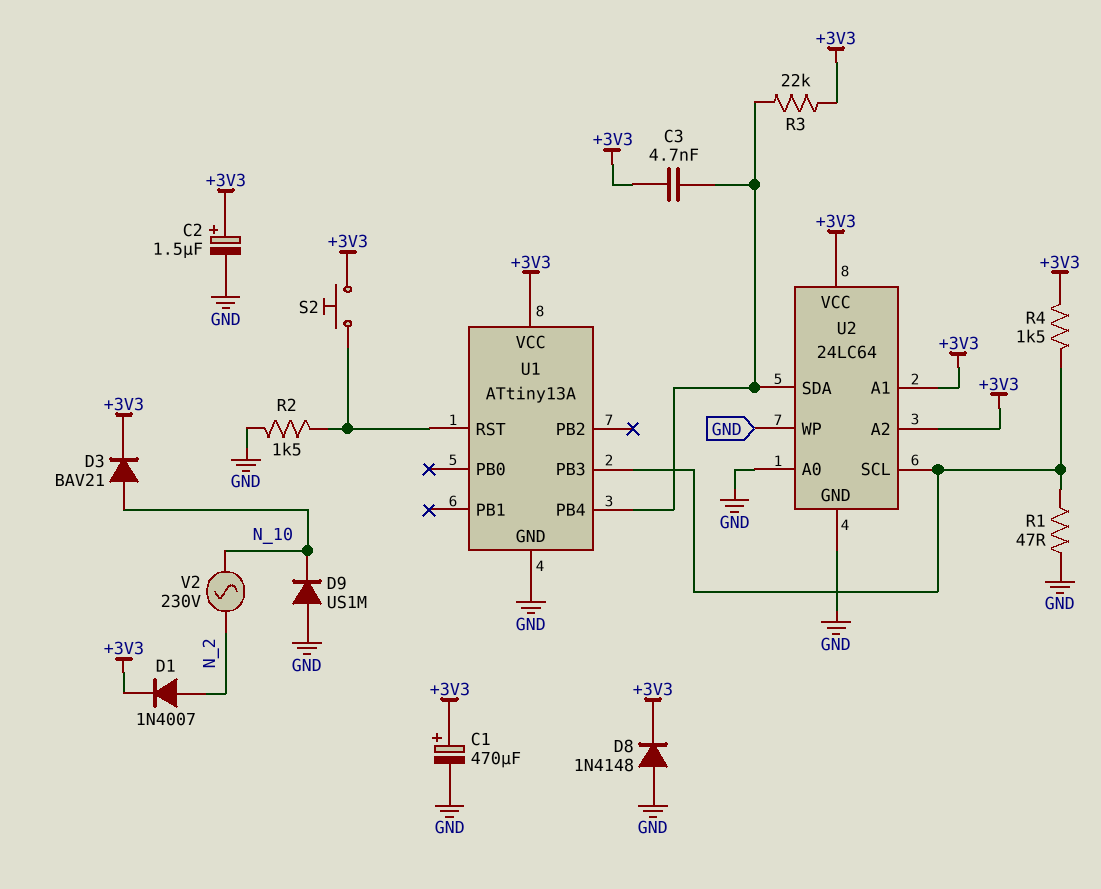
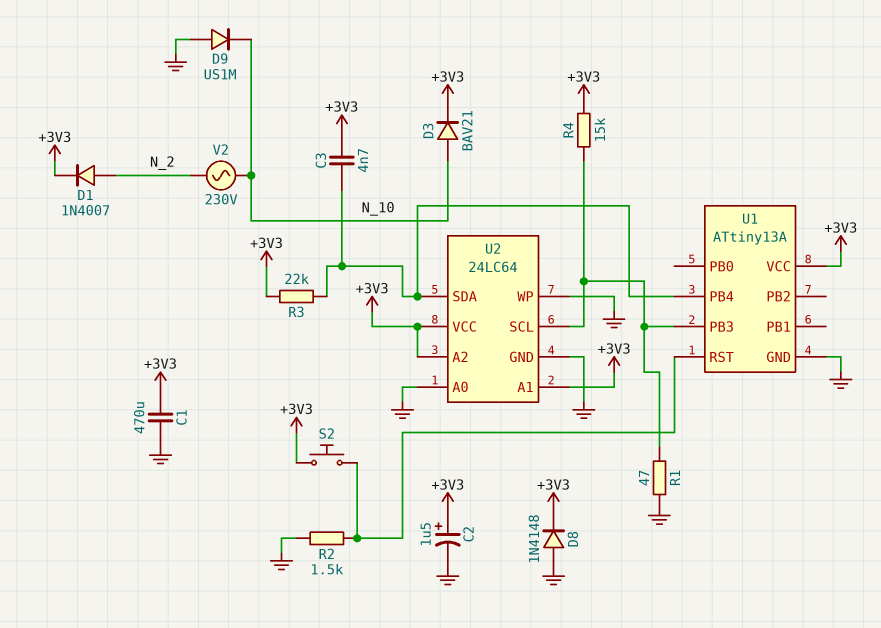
C1: 470uF (plus +3V3, minus GND) -> 470uF (+3V3, GND)
R4: 1.5k (+3V3, U1/PB3) -> 15k (+3V3, U1/PB3)

